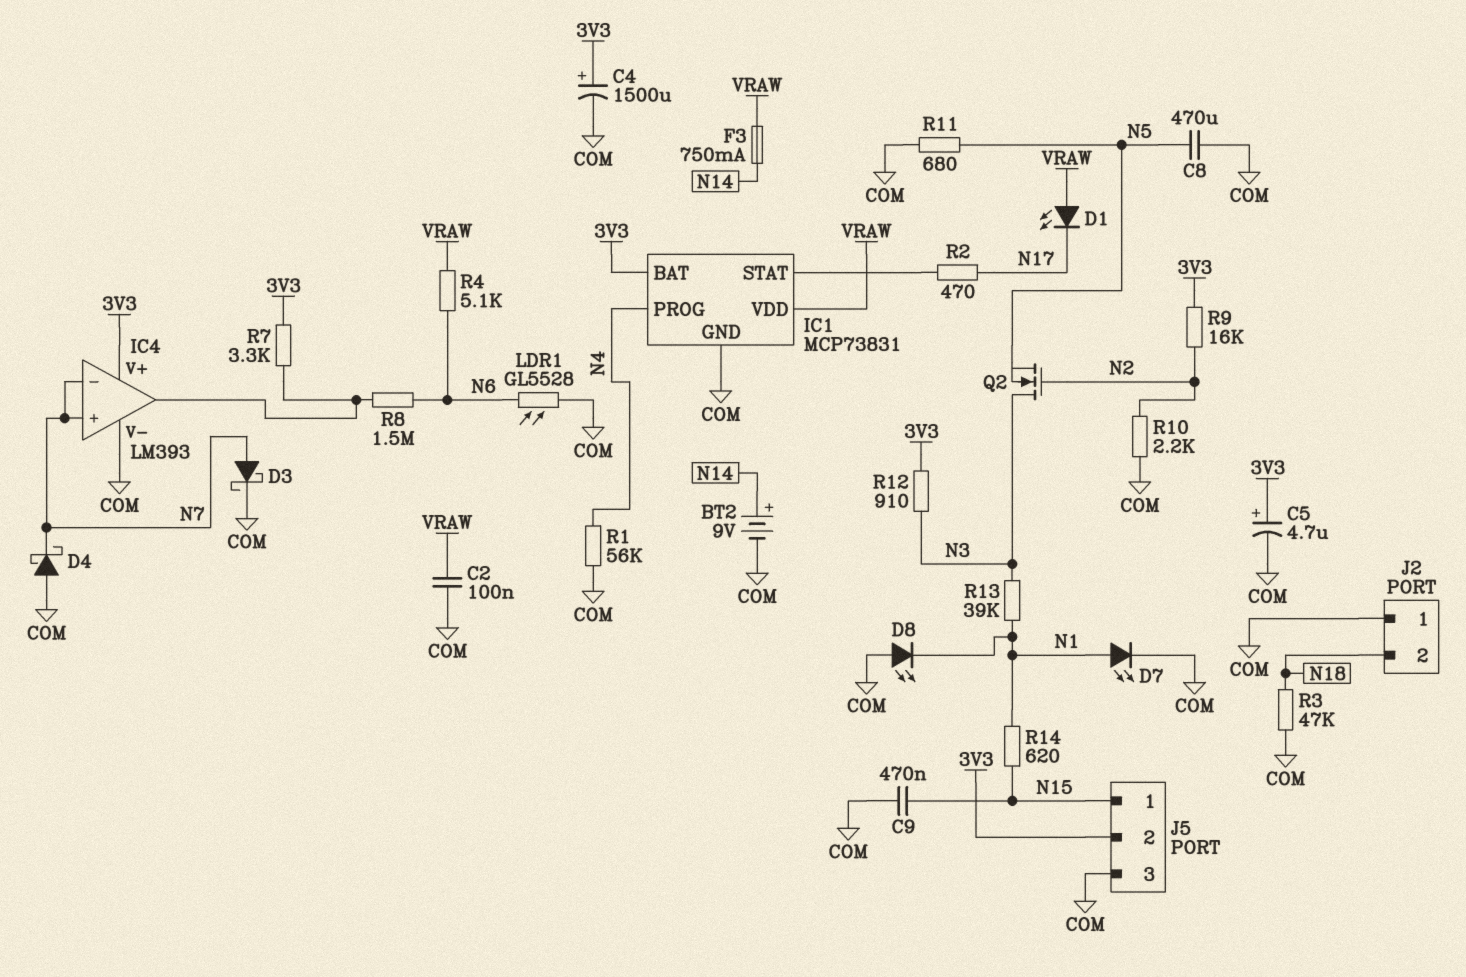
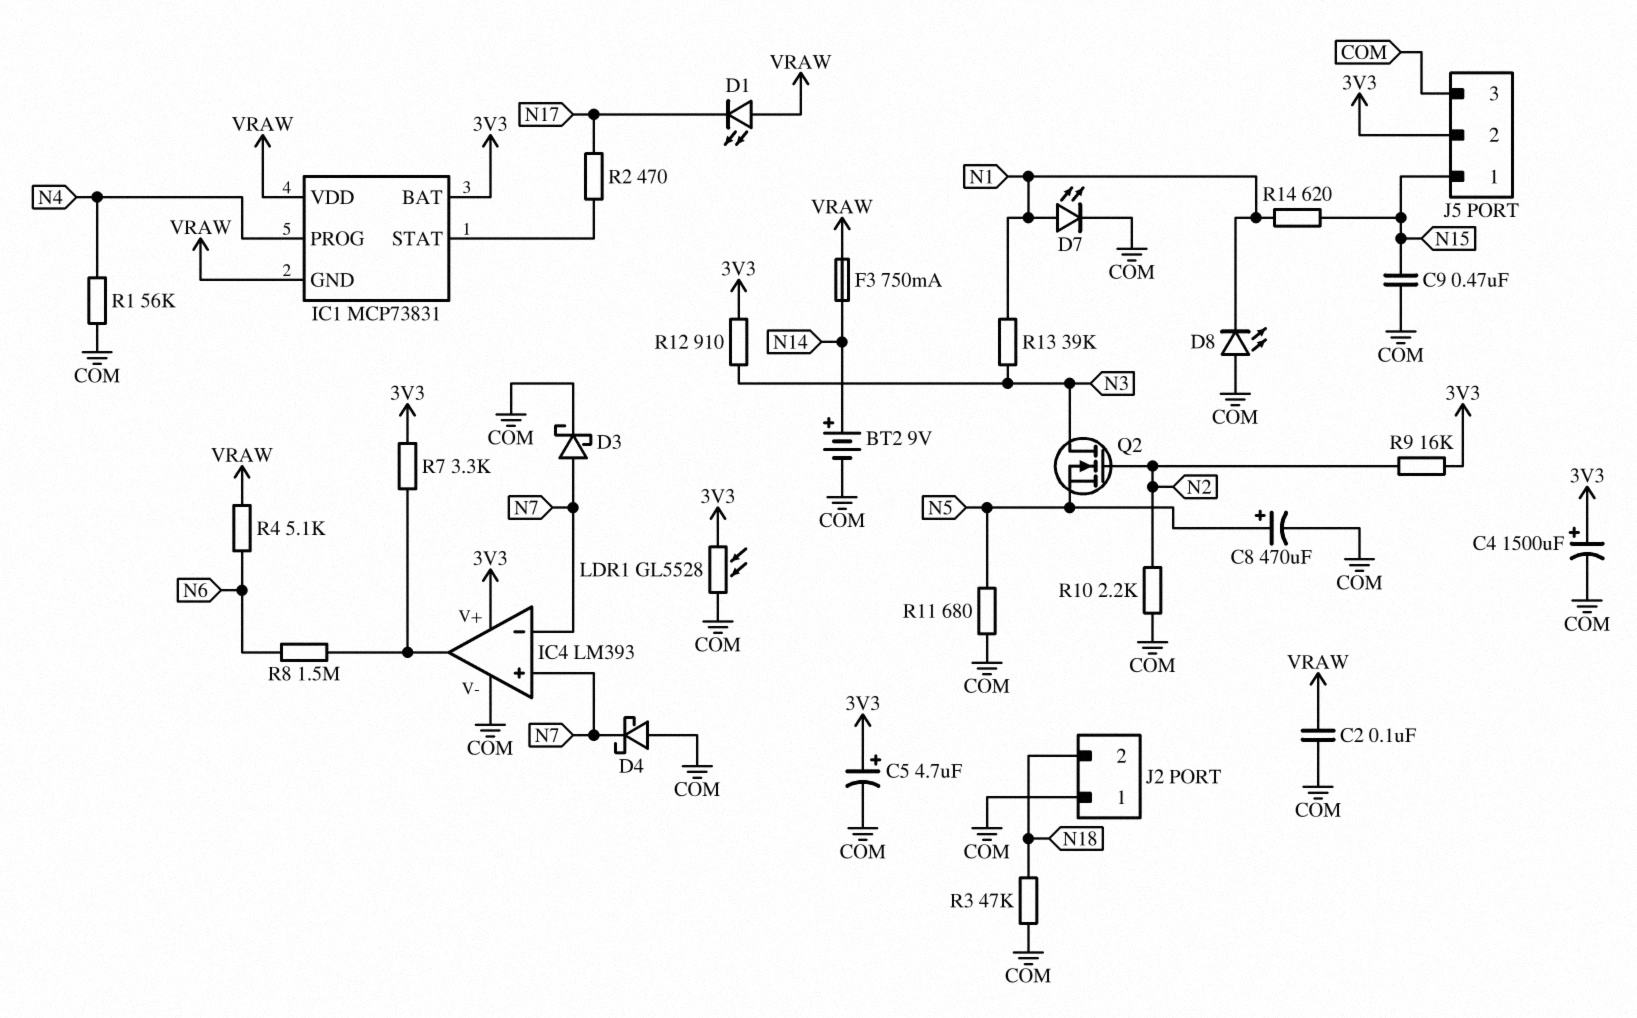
C8: 470uF (COM, N5) -> 470uF (plus N5, minus COM)
IC1 pin GND: COM -> VRAW
LDR1: GL5528 (COM, N6) -> GL5528 (3V3, COM)

